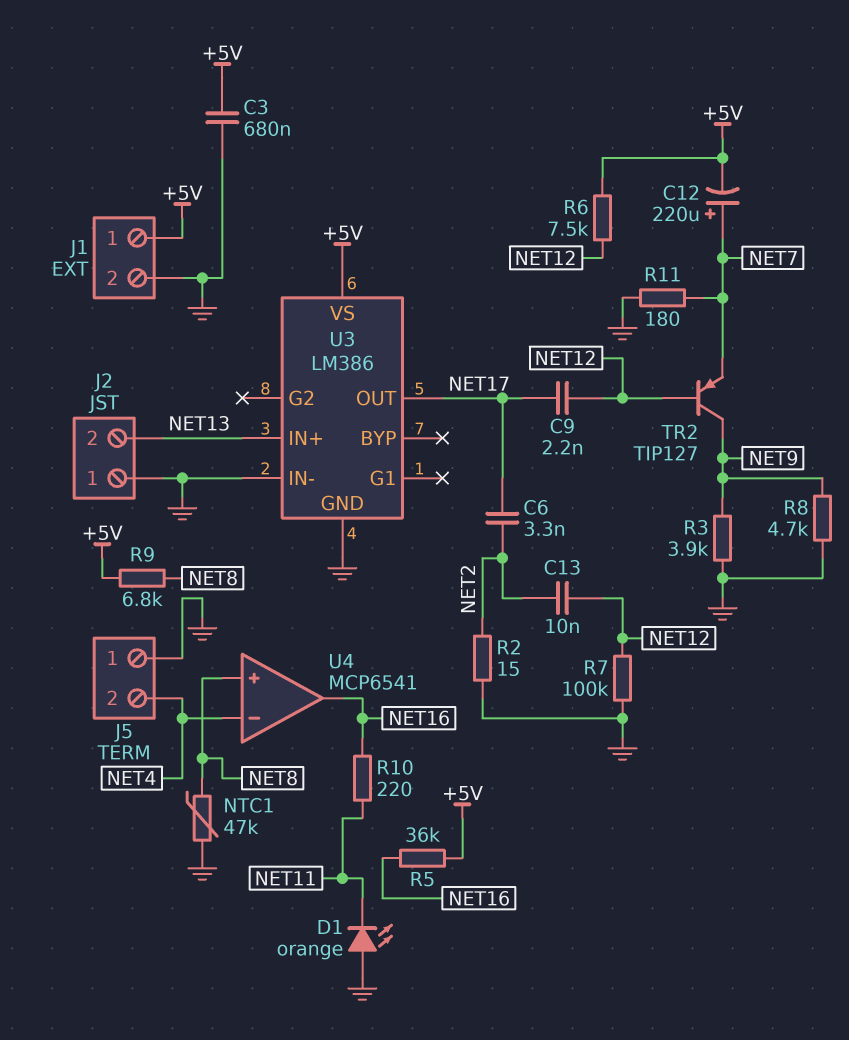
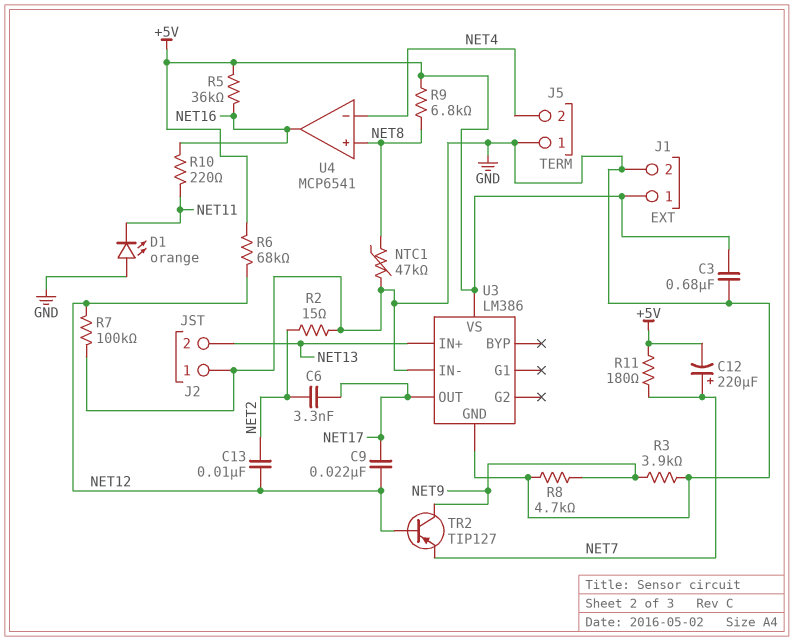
C9: 2.2nF (NET12, NET17) -> 22nF (NET12, NET17)
R6: 7.5k (+5V, NET12) -> 68k (+5V, NET12)
R11: 180 (GND, NET7) -> 180 (+5V, NET7)

